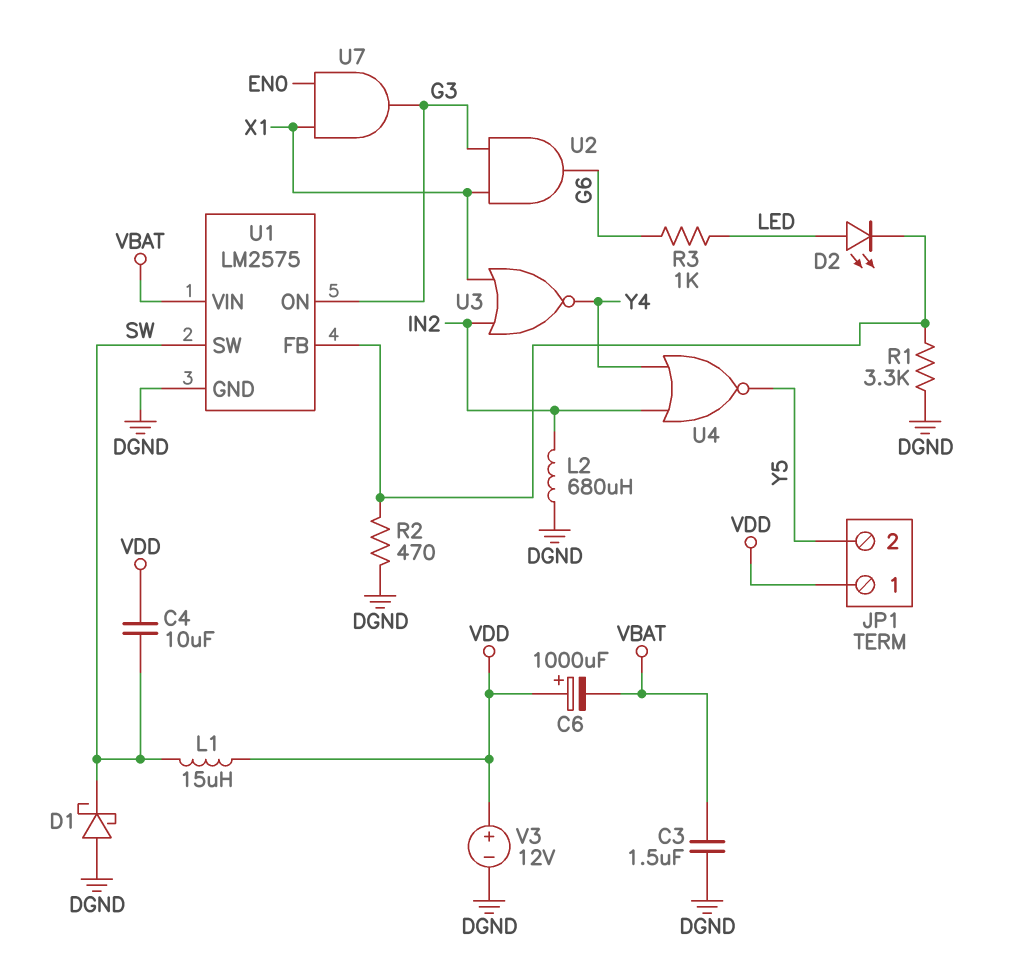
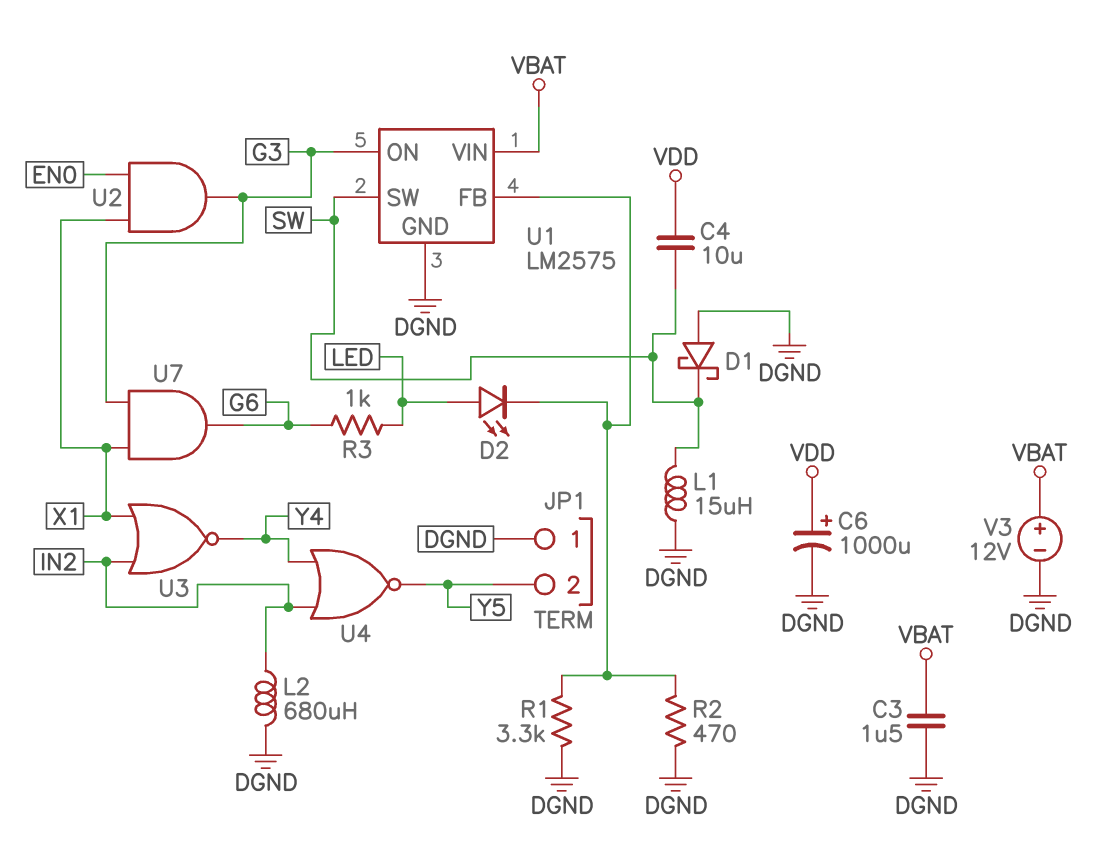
C6: 1000uF (plus VDD, minus VBAT) -> 1000uF (plus VDD, minus DGND)
JP1 pin 1: VDD -> DGND
L1: 15uH (SW, VDD) -> 15uH (DGND, SW)
U2: AND (in G3, in X1, out G6) -> AND (in EN0, in X1, out G3)
U7: AND (in EN0, in X1, out G3) -> AND (in G3, in X1, out G6)
V3: 12V (plus VDD, minus DGND) -> 12V (plus VBAT, minus DGND)

